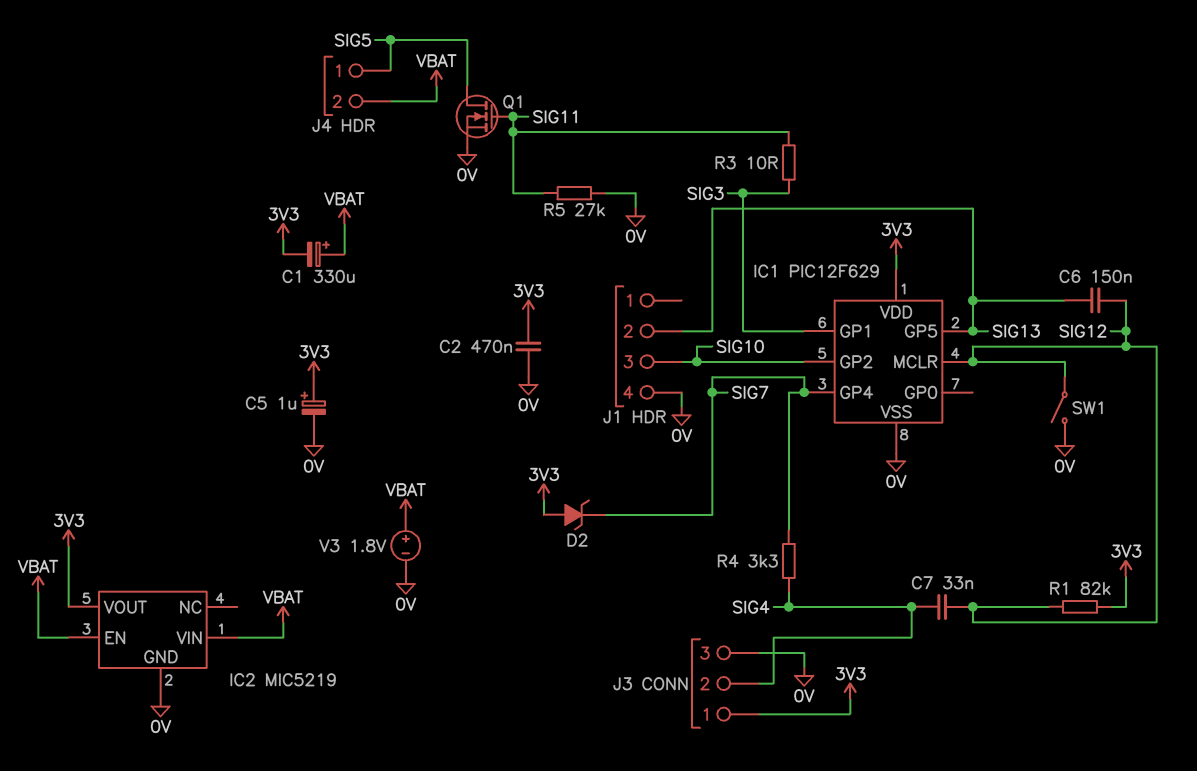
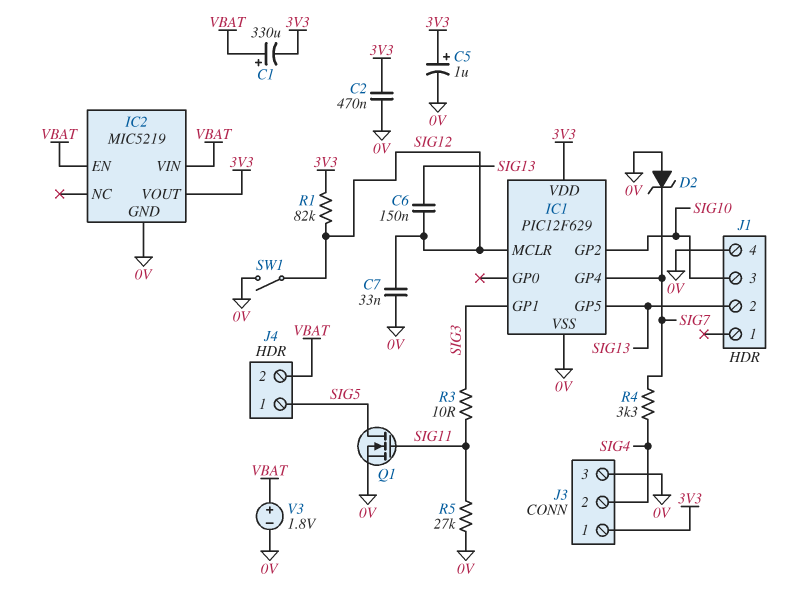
C7: 33nF (SIG4, SIG12) -> 33nF (0V, SIG12)
D2: zener (A 3V3, K SIG7) -> zener (A 0V, K SIG7)

